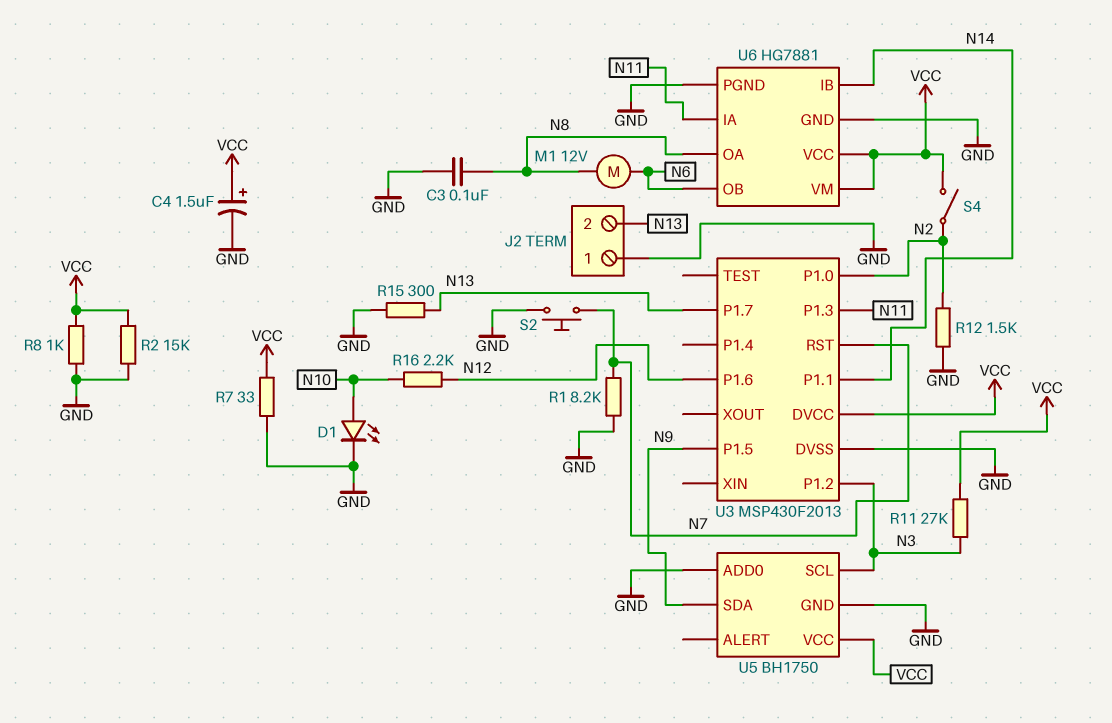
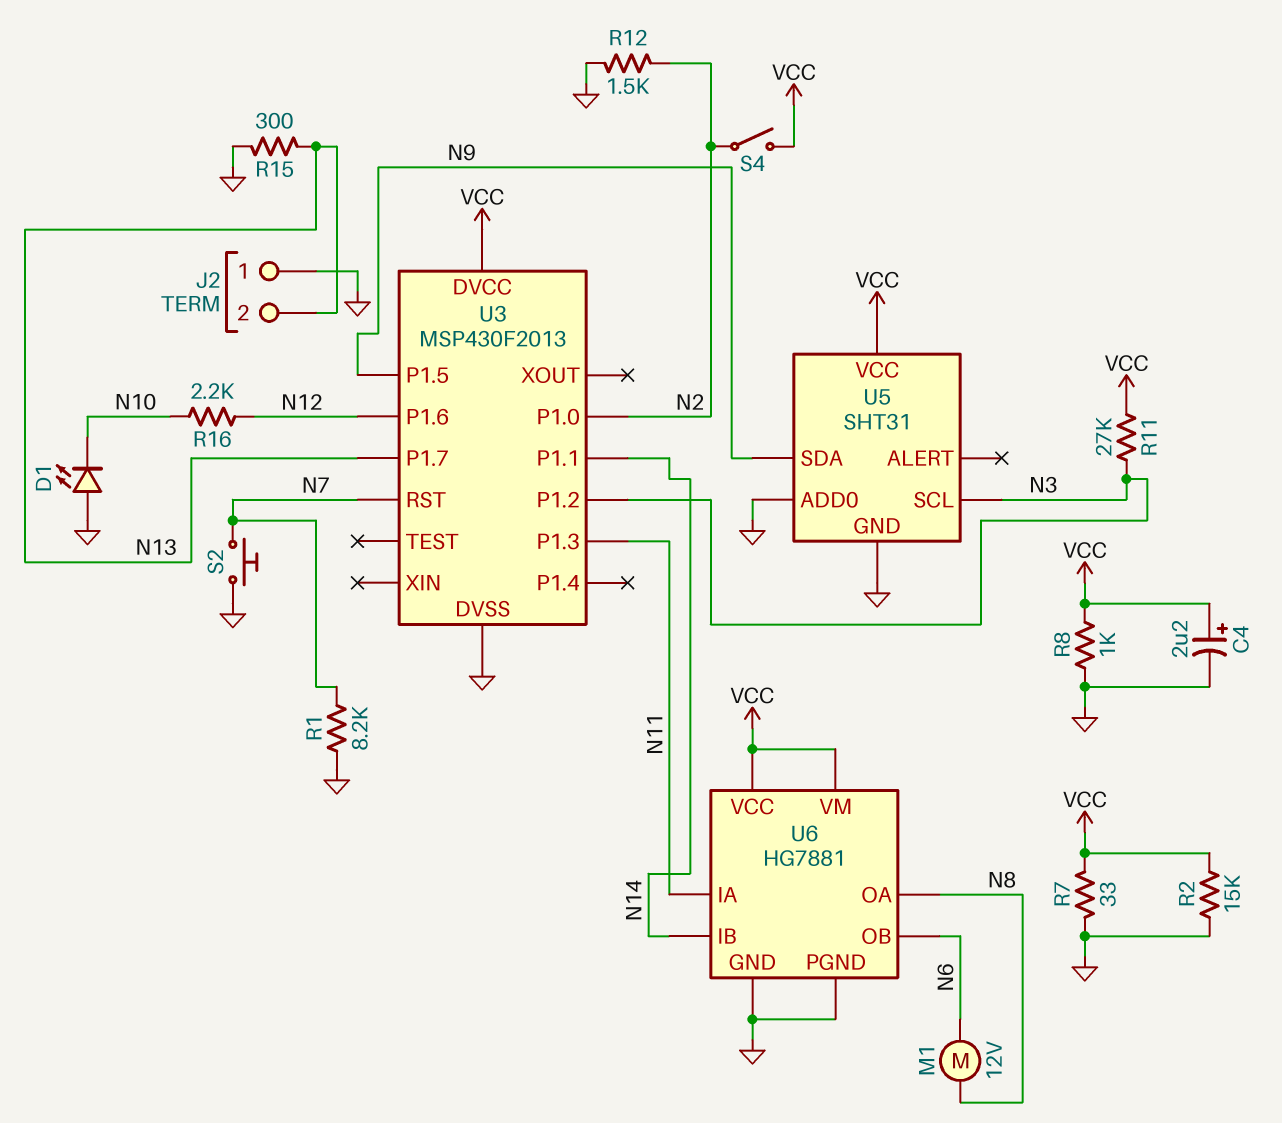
C3: 100nF (GND, N8) -> none
C4: 1.5uF (plus VCC, minus GND) -> 2.2uF (plus VCC, minus GND)
D1: LED (A N10, K GND) -> LED (A GND, K N10)
U5: BH1750 -> SHT31

